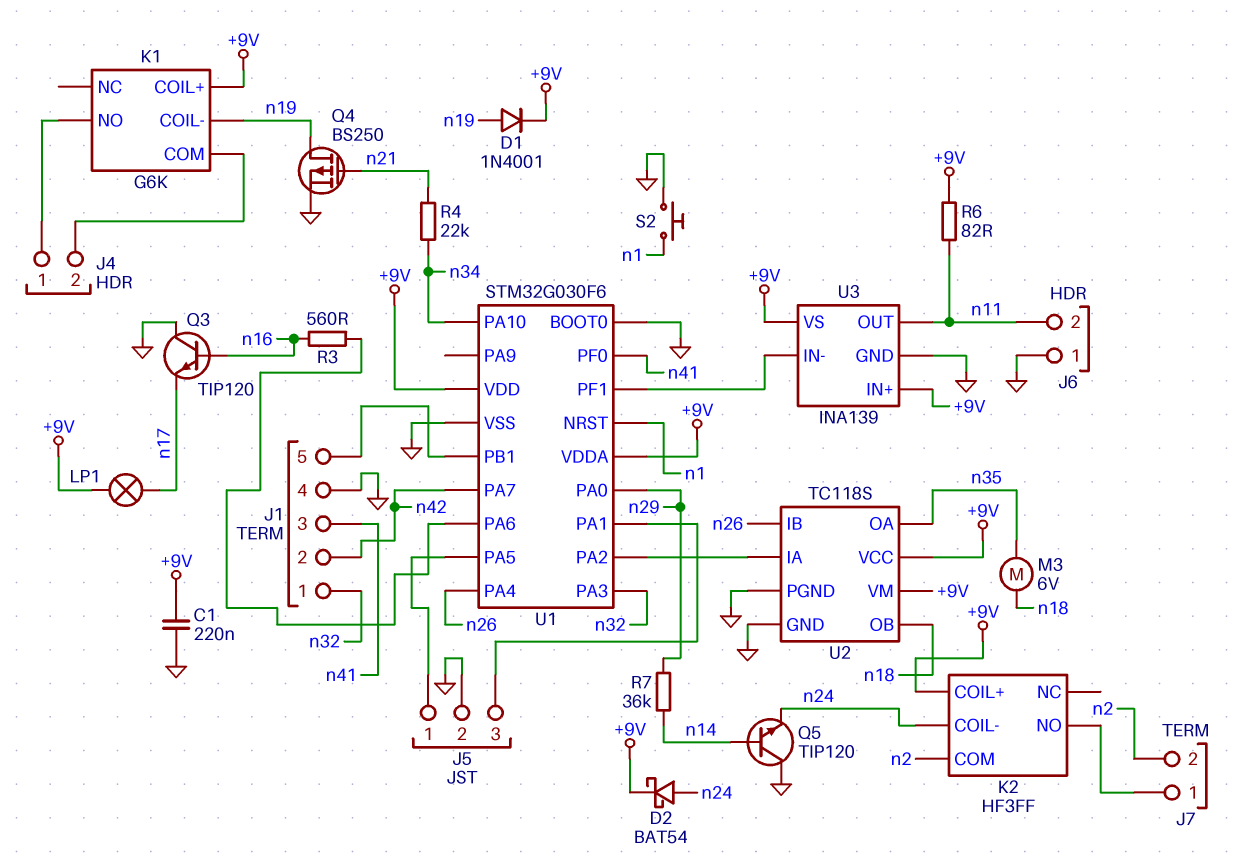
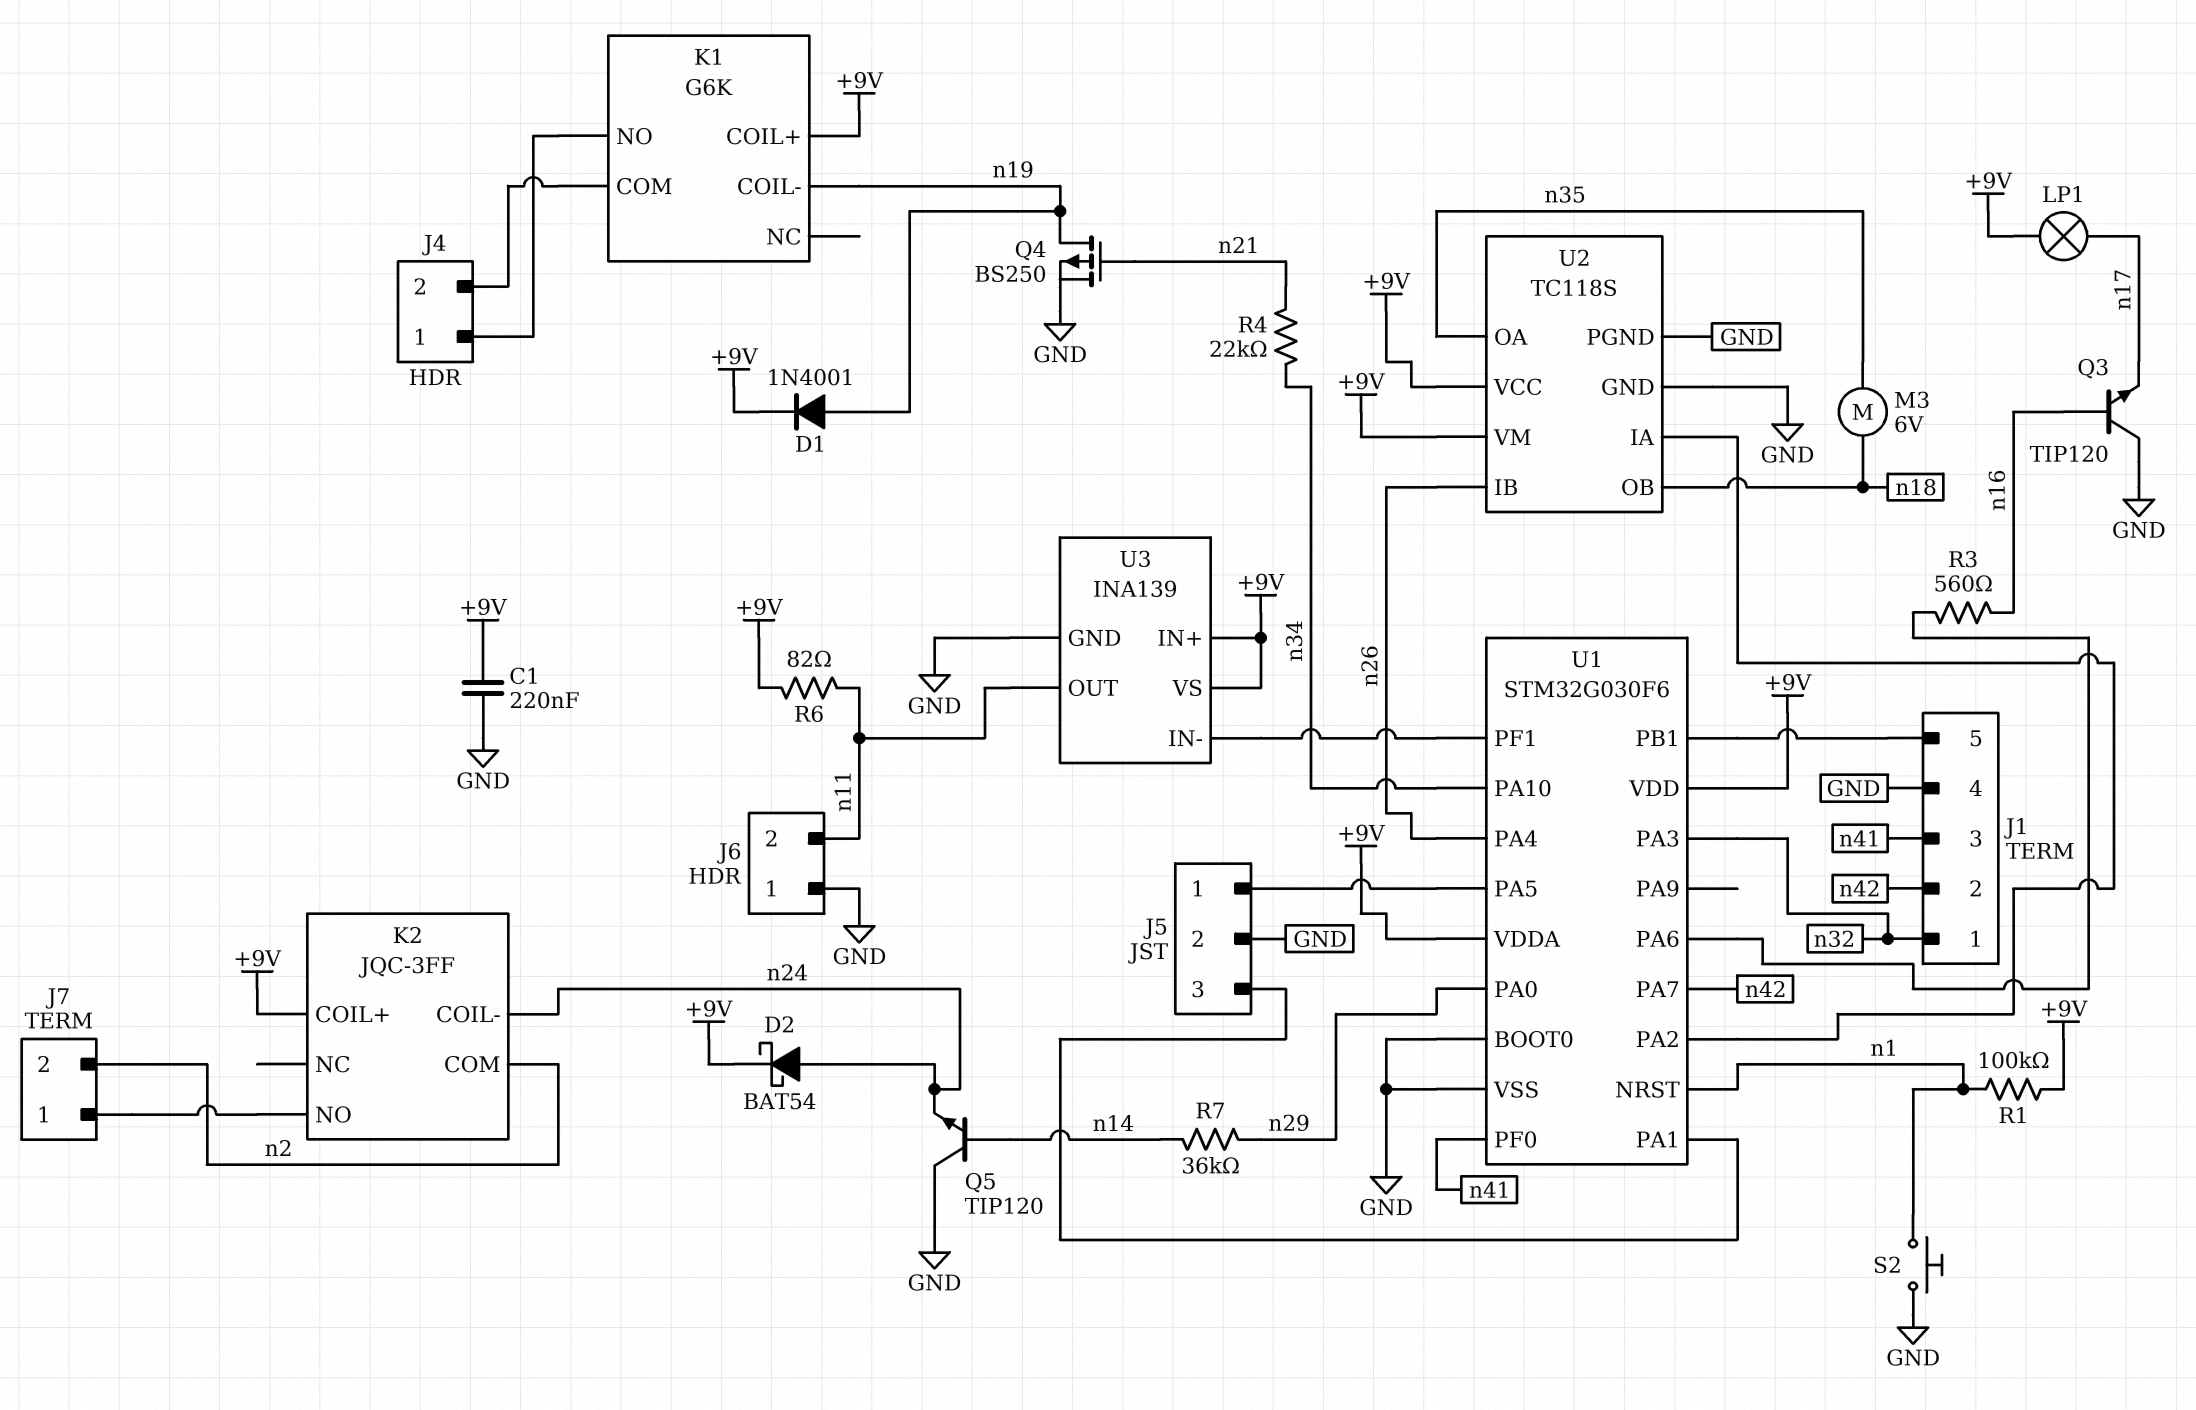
K2: HF3FF -> JQC-3FF
R1: none -> 100k (+9V, n1)

